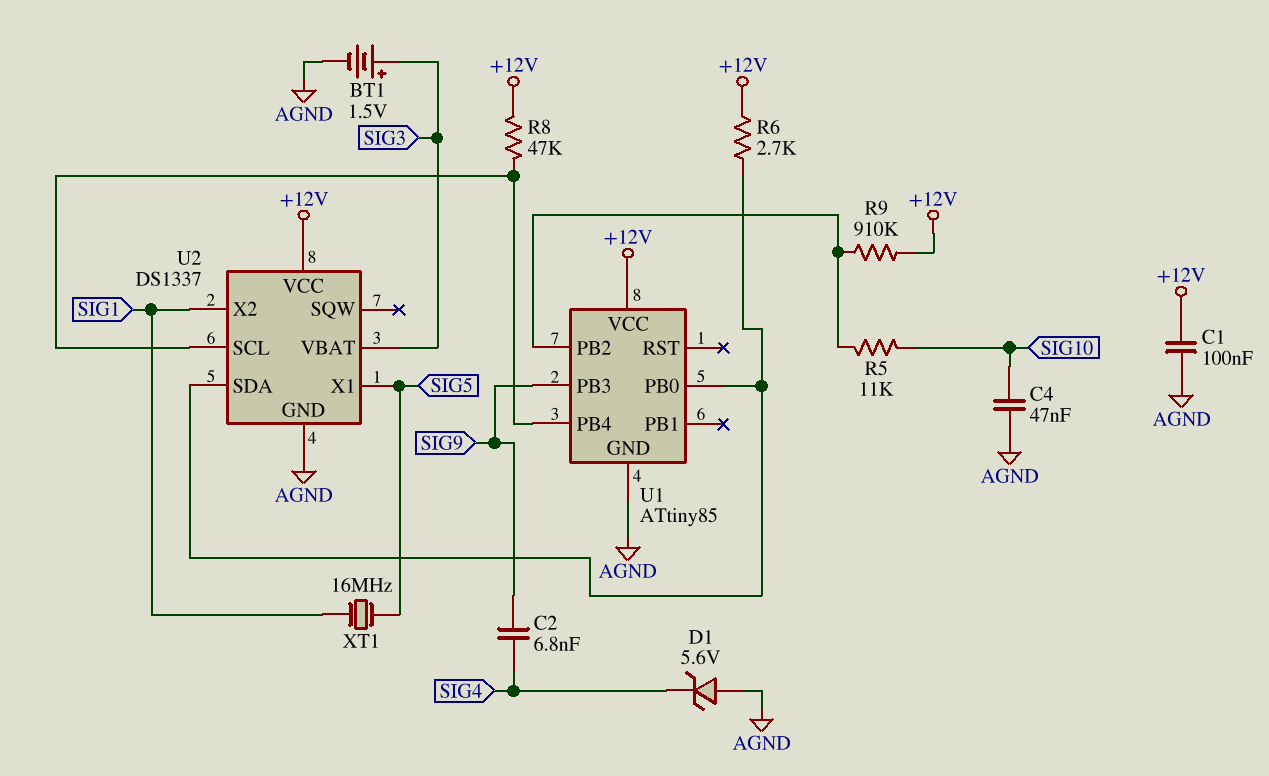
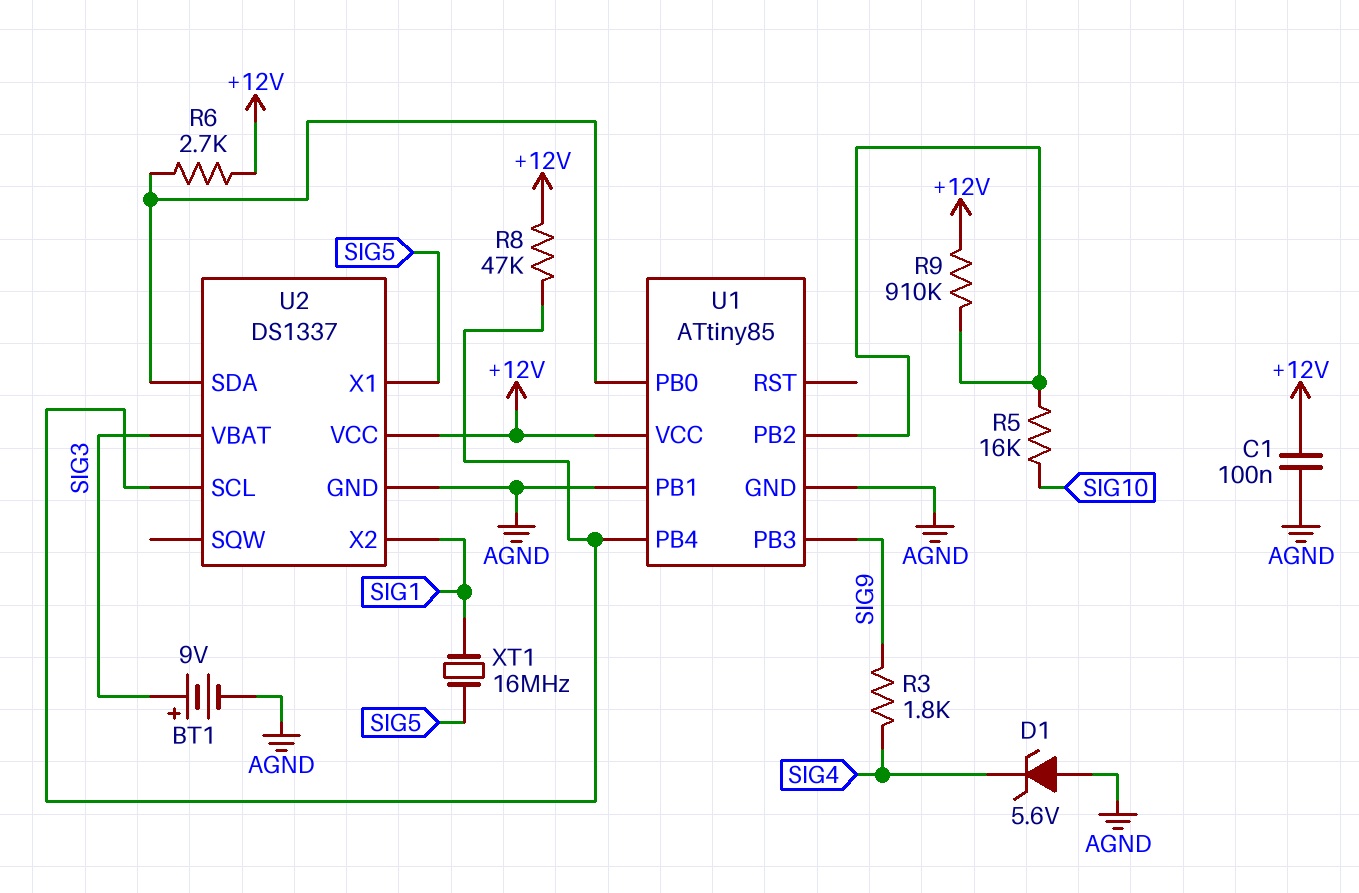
BT1: 1.5V (plus SIG3, minus AGND) -> 9V (plus SIG3, minus AGND)
C2: 6.8nF (SIG4, SIG9) -> none
C4: 47nF (AGND, SIG10) -> none
R3: none -> 1.8k (SIG4, SIG9)
R5: 11k (SIG10, U1/PB2) -> 16k (SIG10, U1/PB2)
U1 pin PB1: none -> AGND

